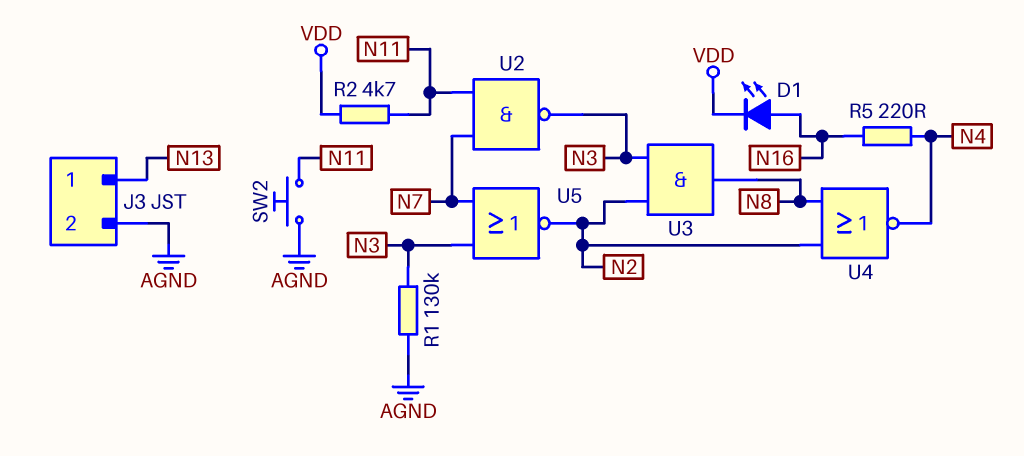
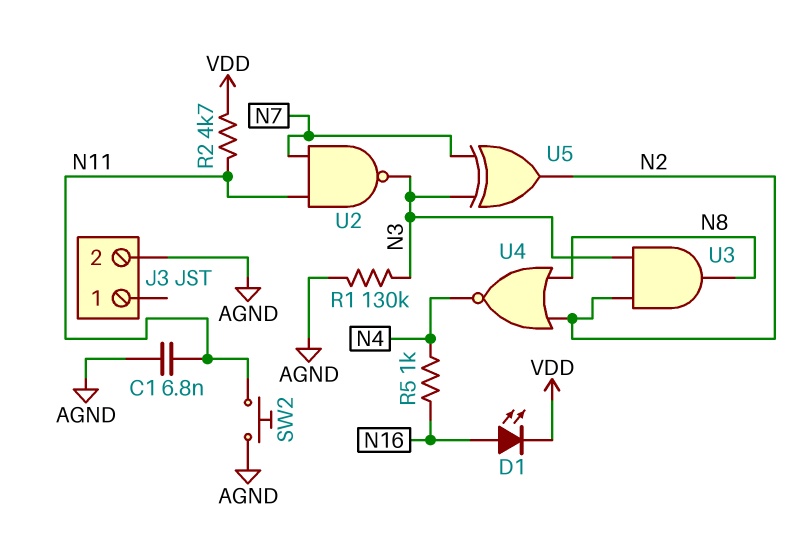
C1: none -> 6.8nF (AGND, N11)
J3 pin 1: N13 -> none
R5: 220 (N4, N16) -> 1k (N4, N16)
U5: NOR (in N3, in N7, out N2) -> XOR (in N3, in N7, out N2)

